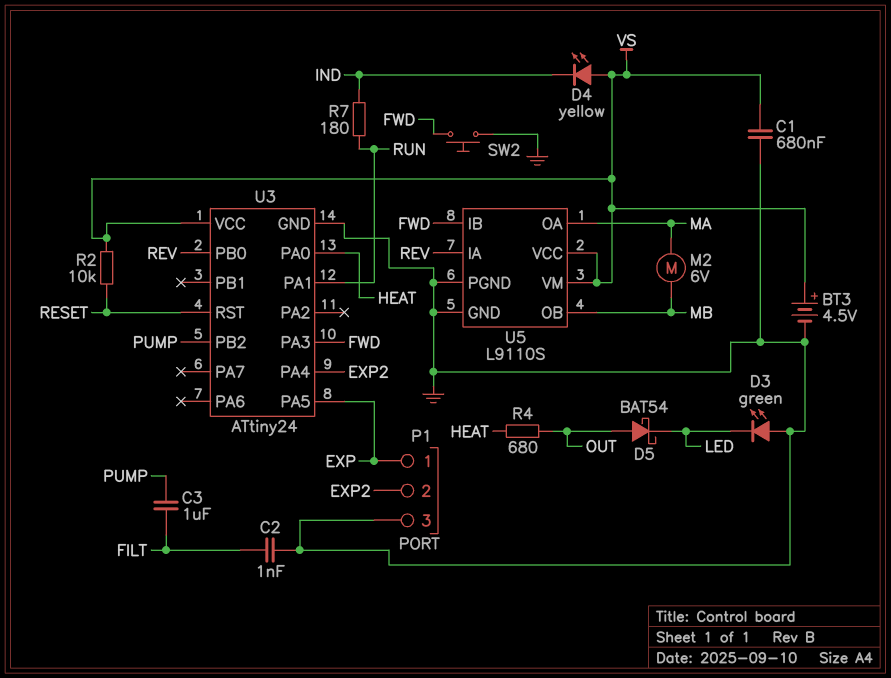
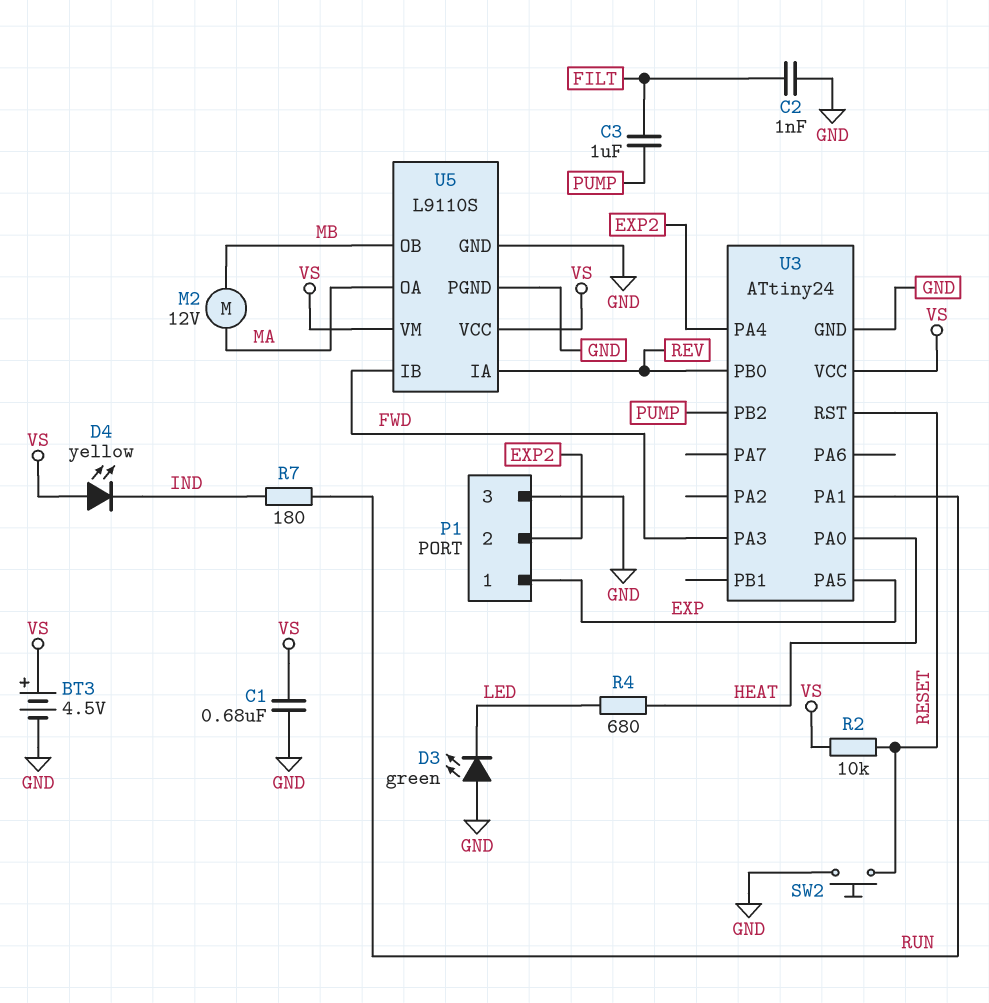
D5: schottky BAT54 (A OUT, K LED) -> none
M2: motor 6V (MA, MB) -> motor 12V (MA, MB)
R4: 680 (HEAT, OUT) -> 680 (HEAT, LED)
SW2: button (FWD, GND) -> button (GND, RESET)

